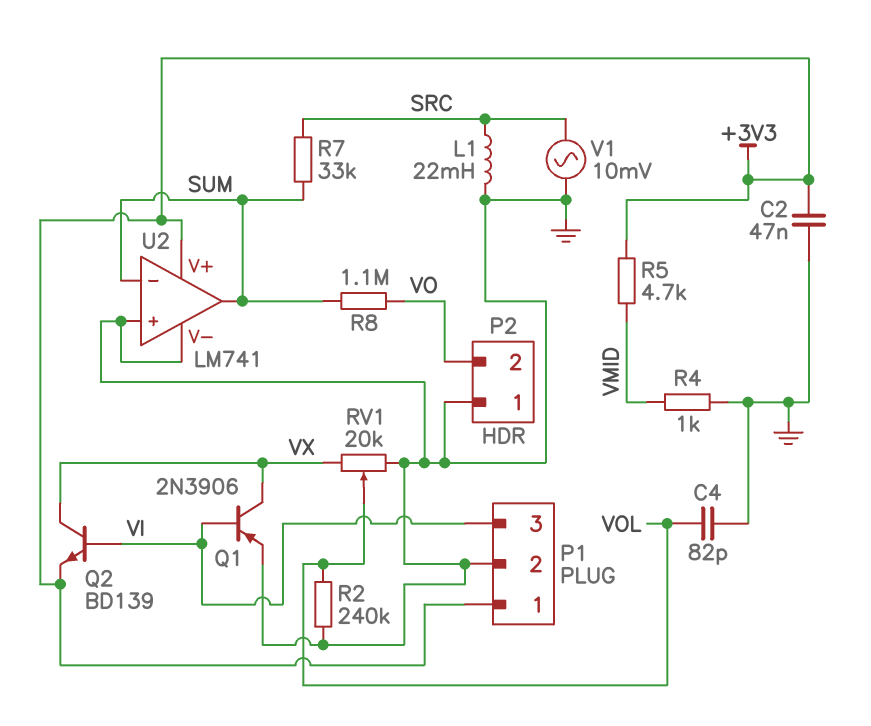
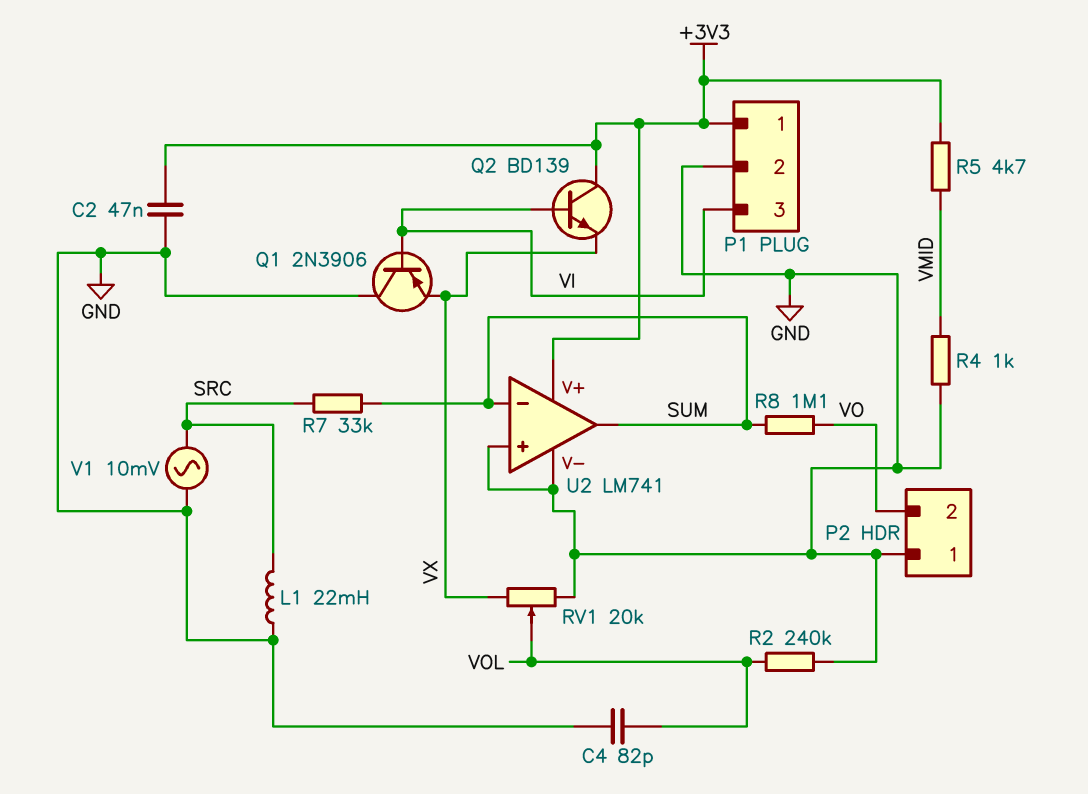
Q1: PNP 2N3906 (B VI, C VX, E GND) -> PNP 2N3906 (B VI, C GND, E VX)
Q2: NPN BD139 (B VI, C VX, E +3V3) -> NPN BD139 (B VI, C +3V3, E VX)

